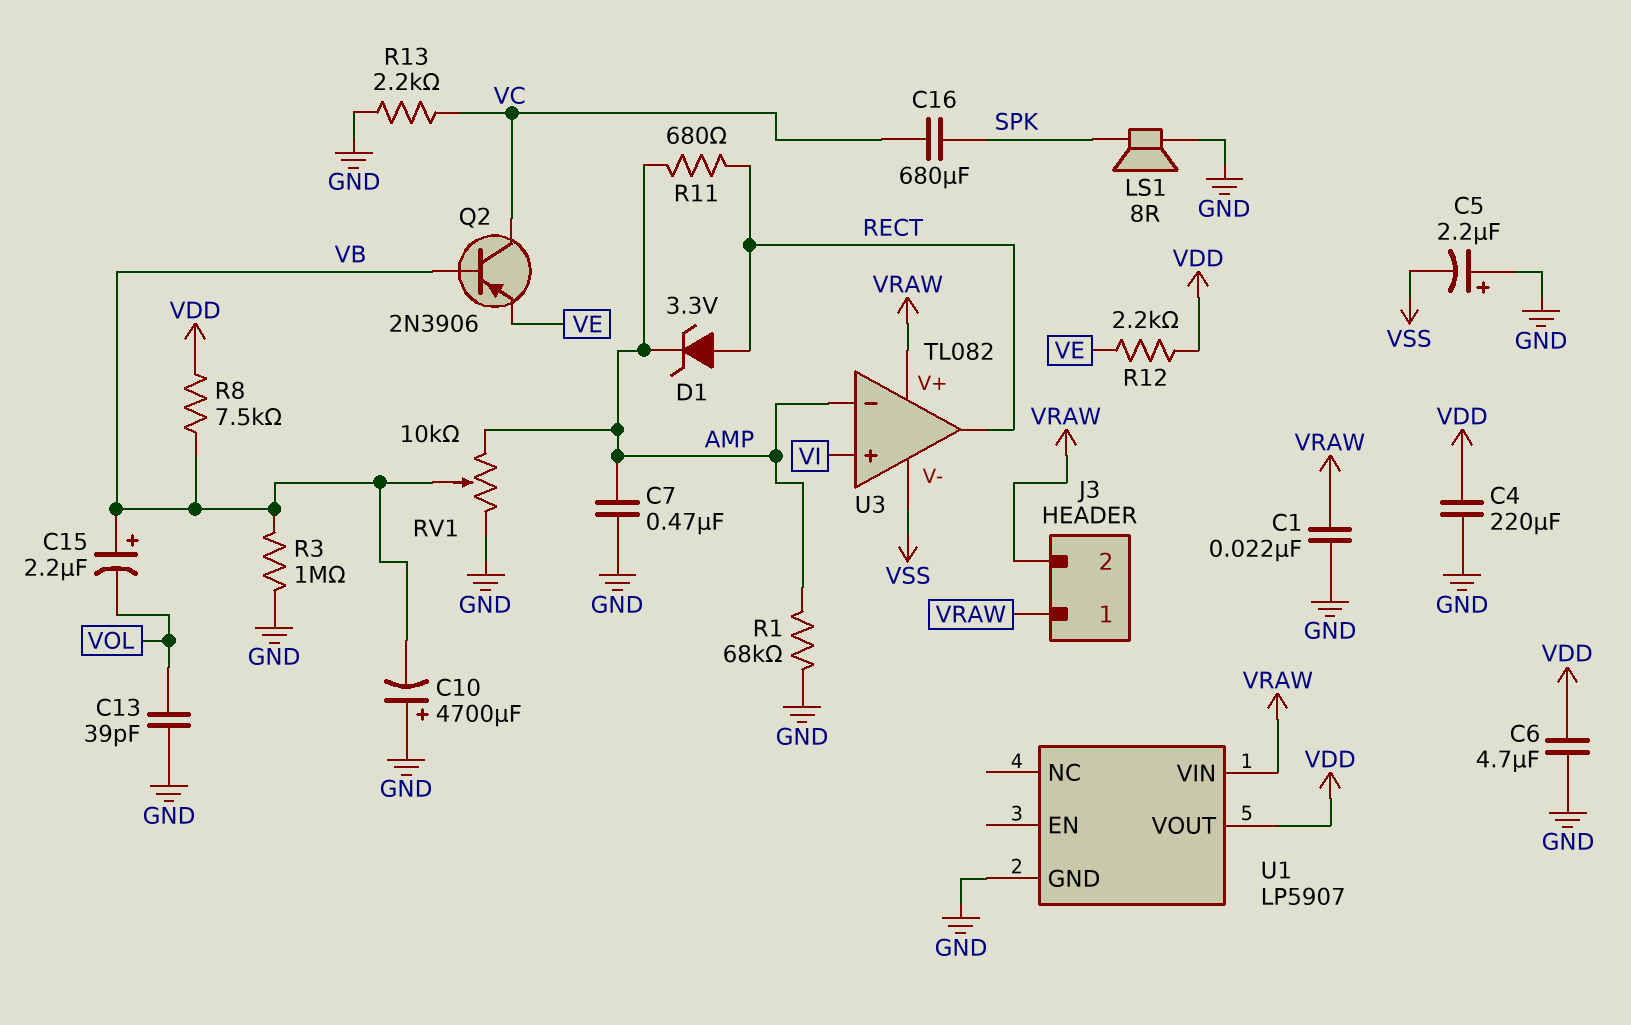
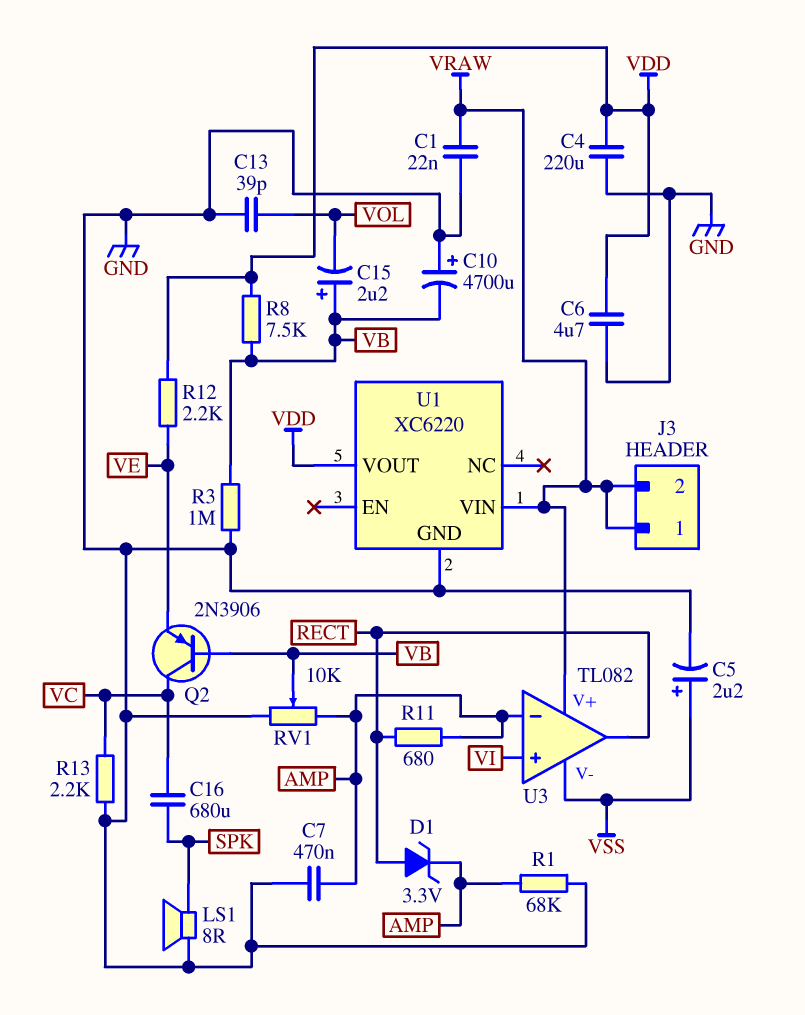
C5: 2.2uF (plus GND, minus VSS) -> 2.2uF (plus VSS, minus GND)
U1: LP5907 -> XC6220

